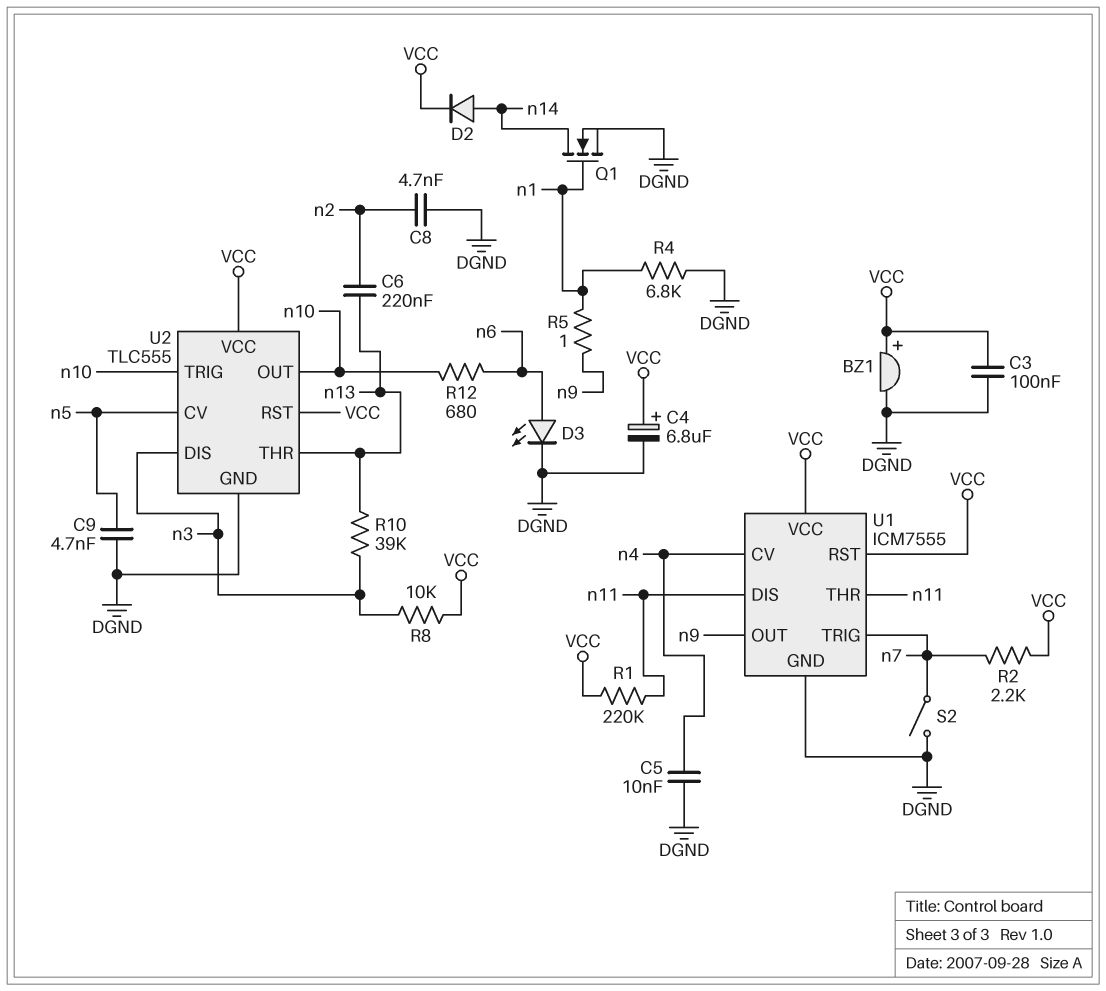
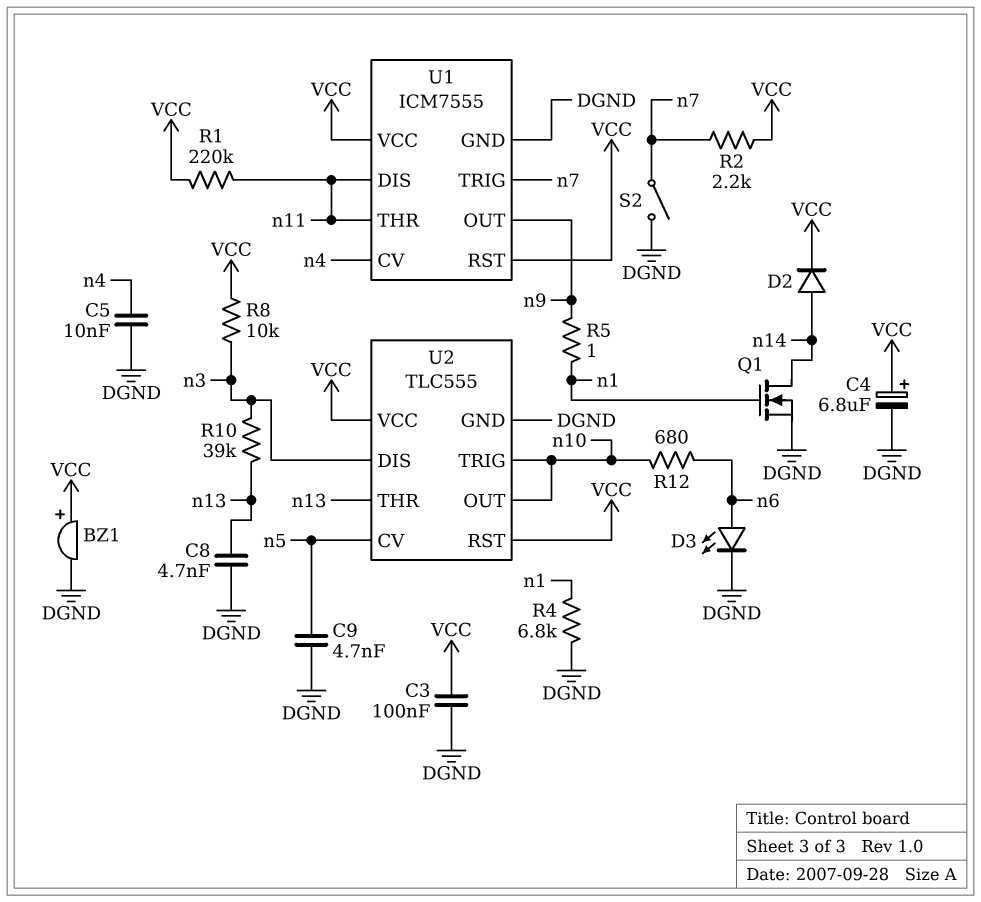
C6: 220nF (n2, n13) -> none
C8: 4.7nF (DGND, n2) -> 4.7nF (DGND, n13)

